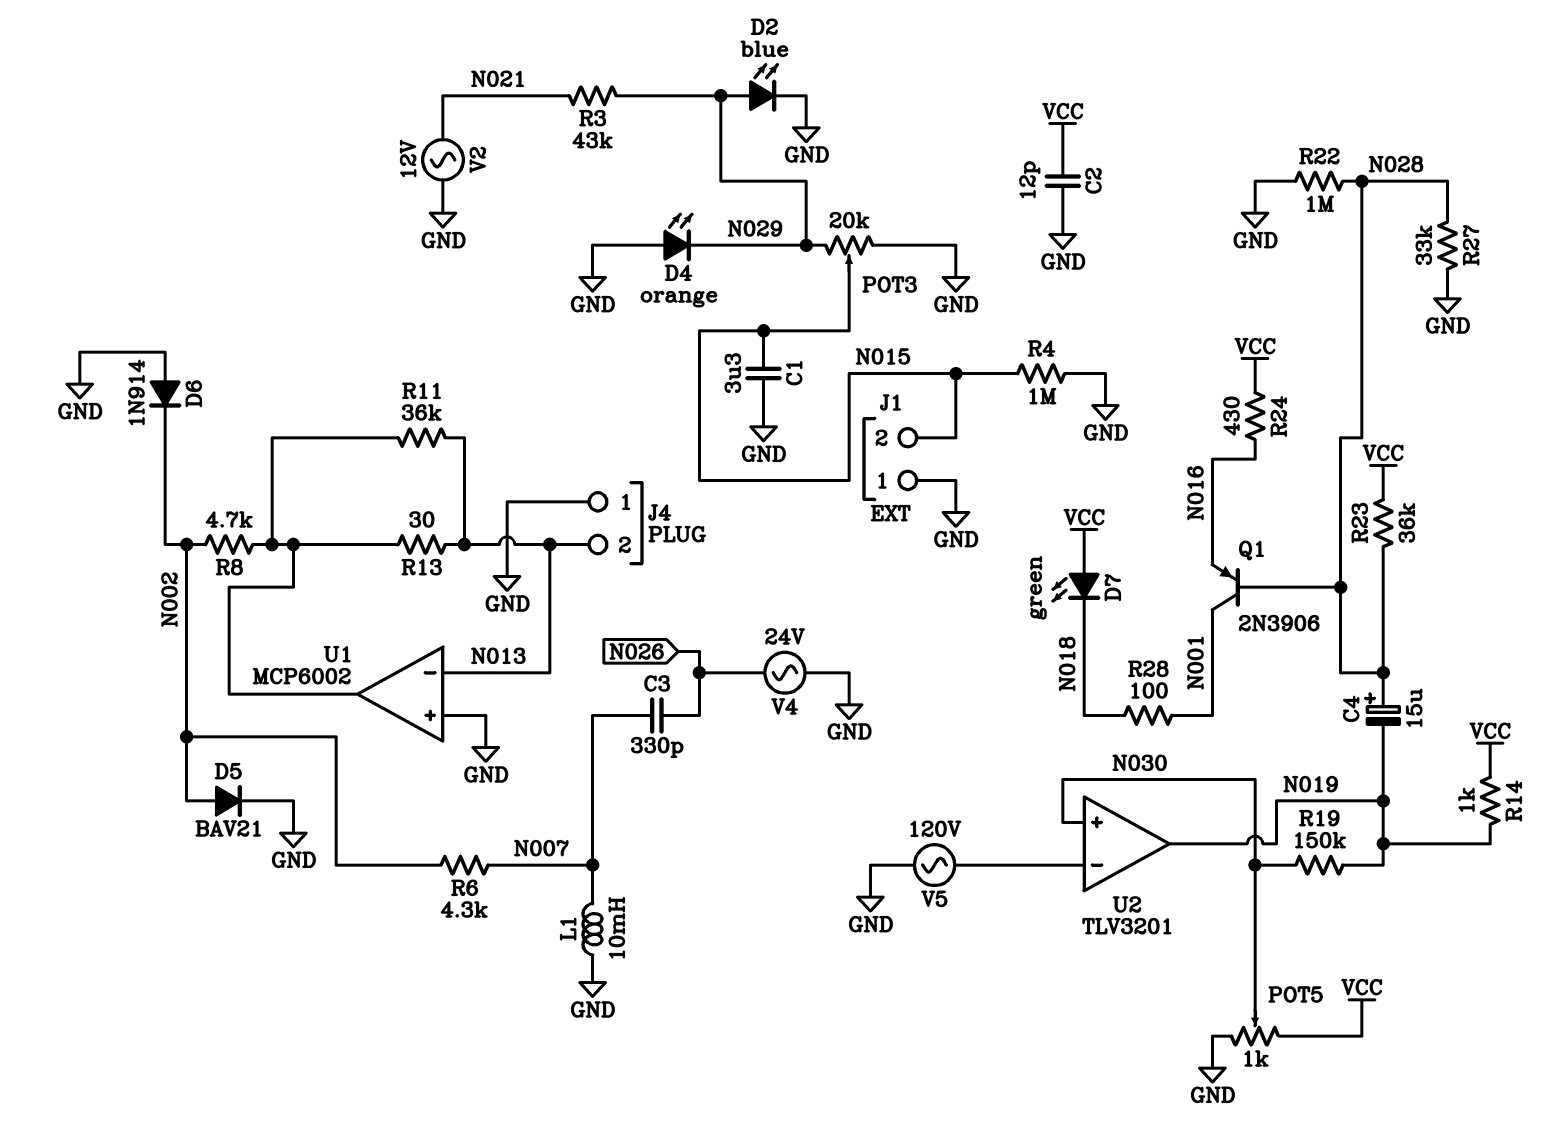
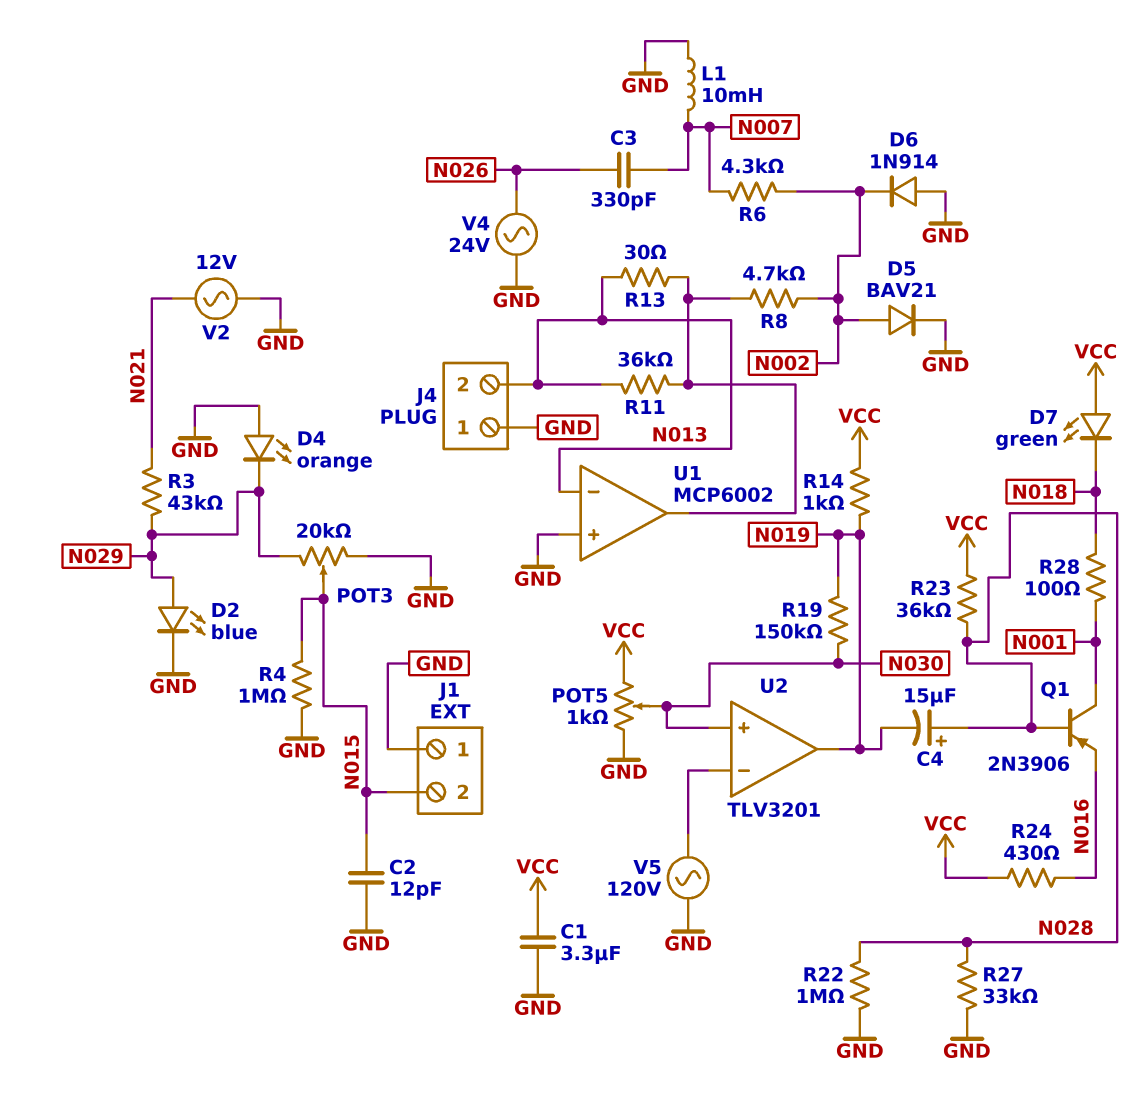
C1: 3.3uF (GND, N015) -> 3.3uF (GND, VCC)
C2: 12pF (GND, VCC) -> 12pF (GND, N015)

